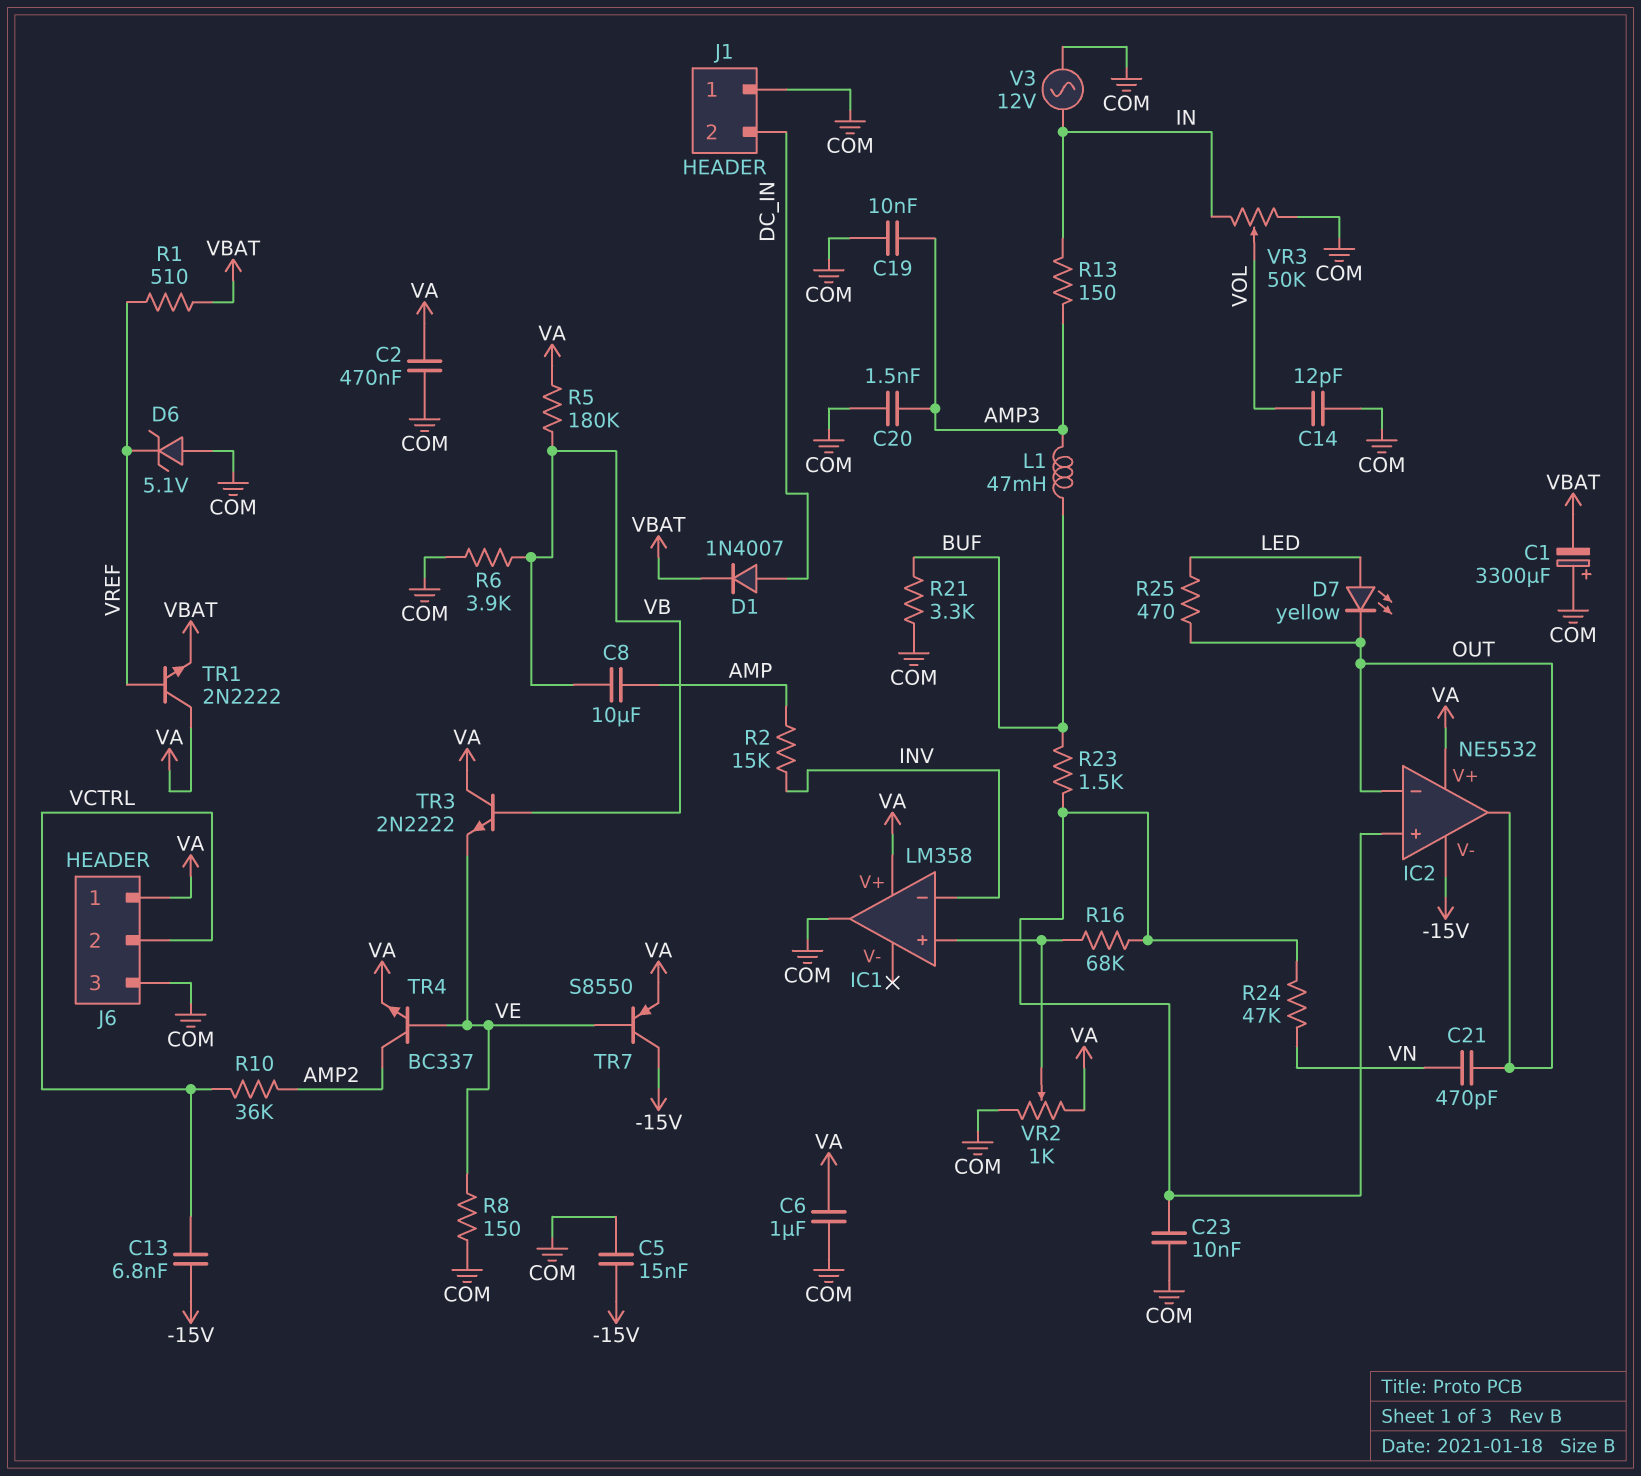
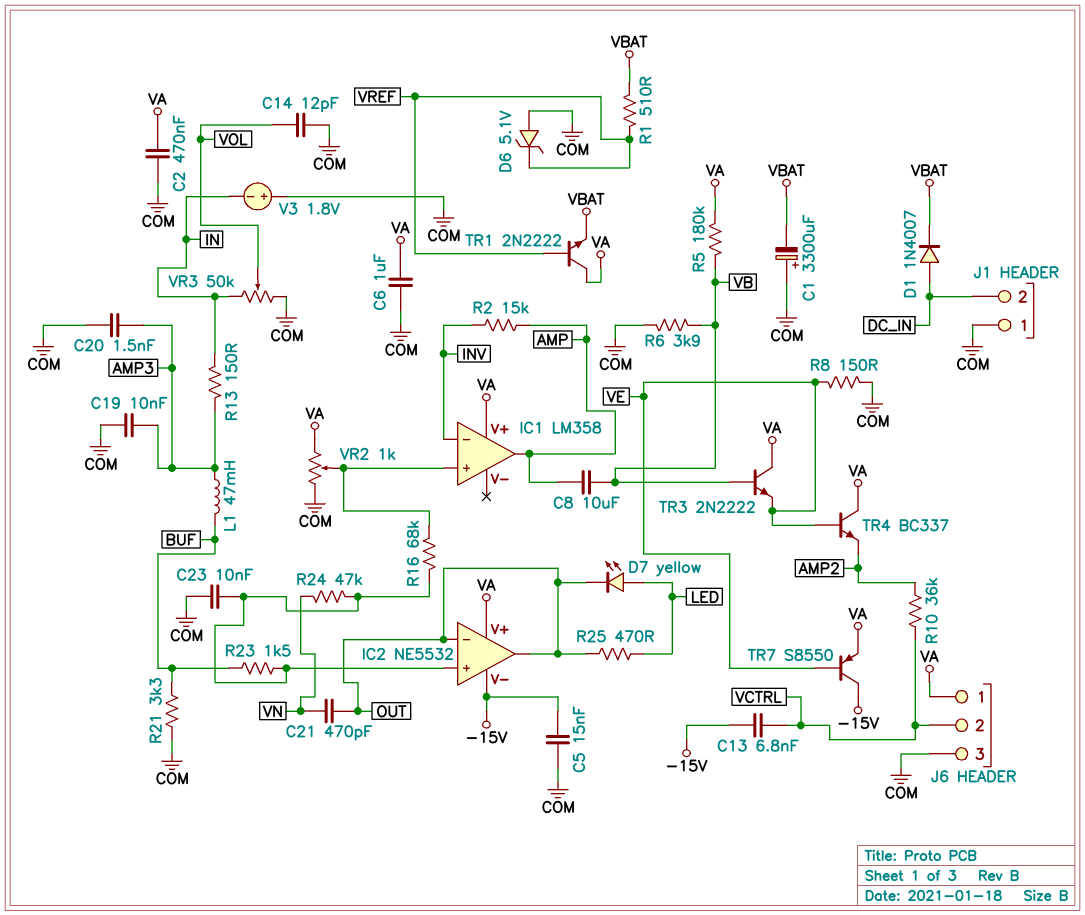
IC1 pin out: COM -> AMP
TR4: NPN BC337 (B VE, C AMP2, E VA) -> NPN BC337 (B VE, C VA, E AMP2)
V3: AC 12V (COM, IN) -> 1.8V (plus COM, minus IN)

